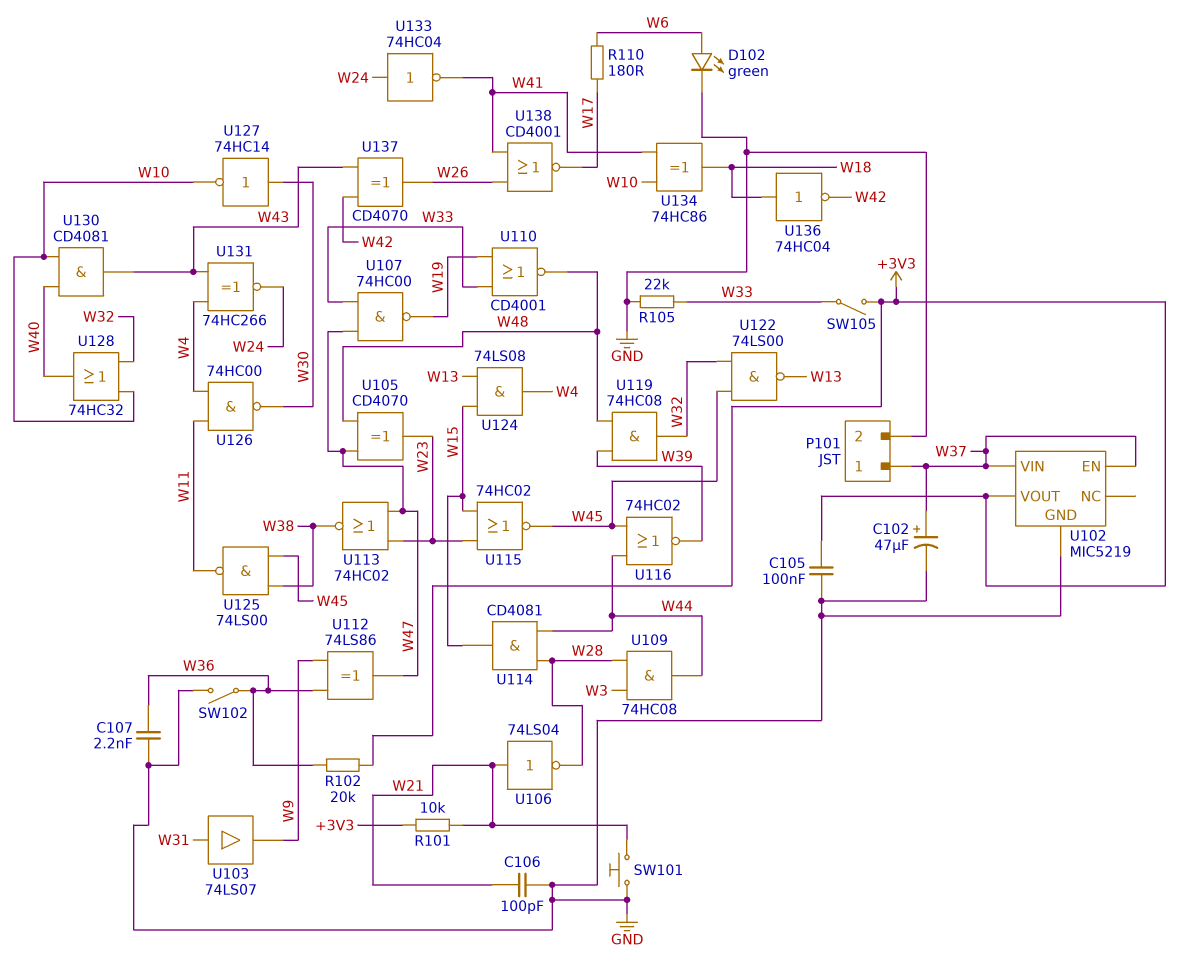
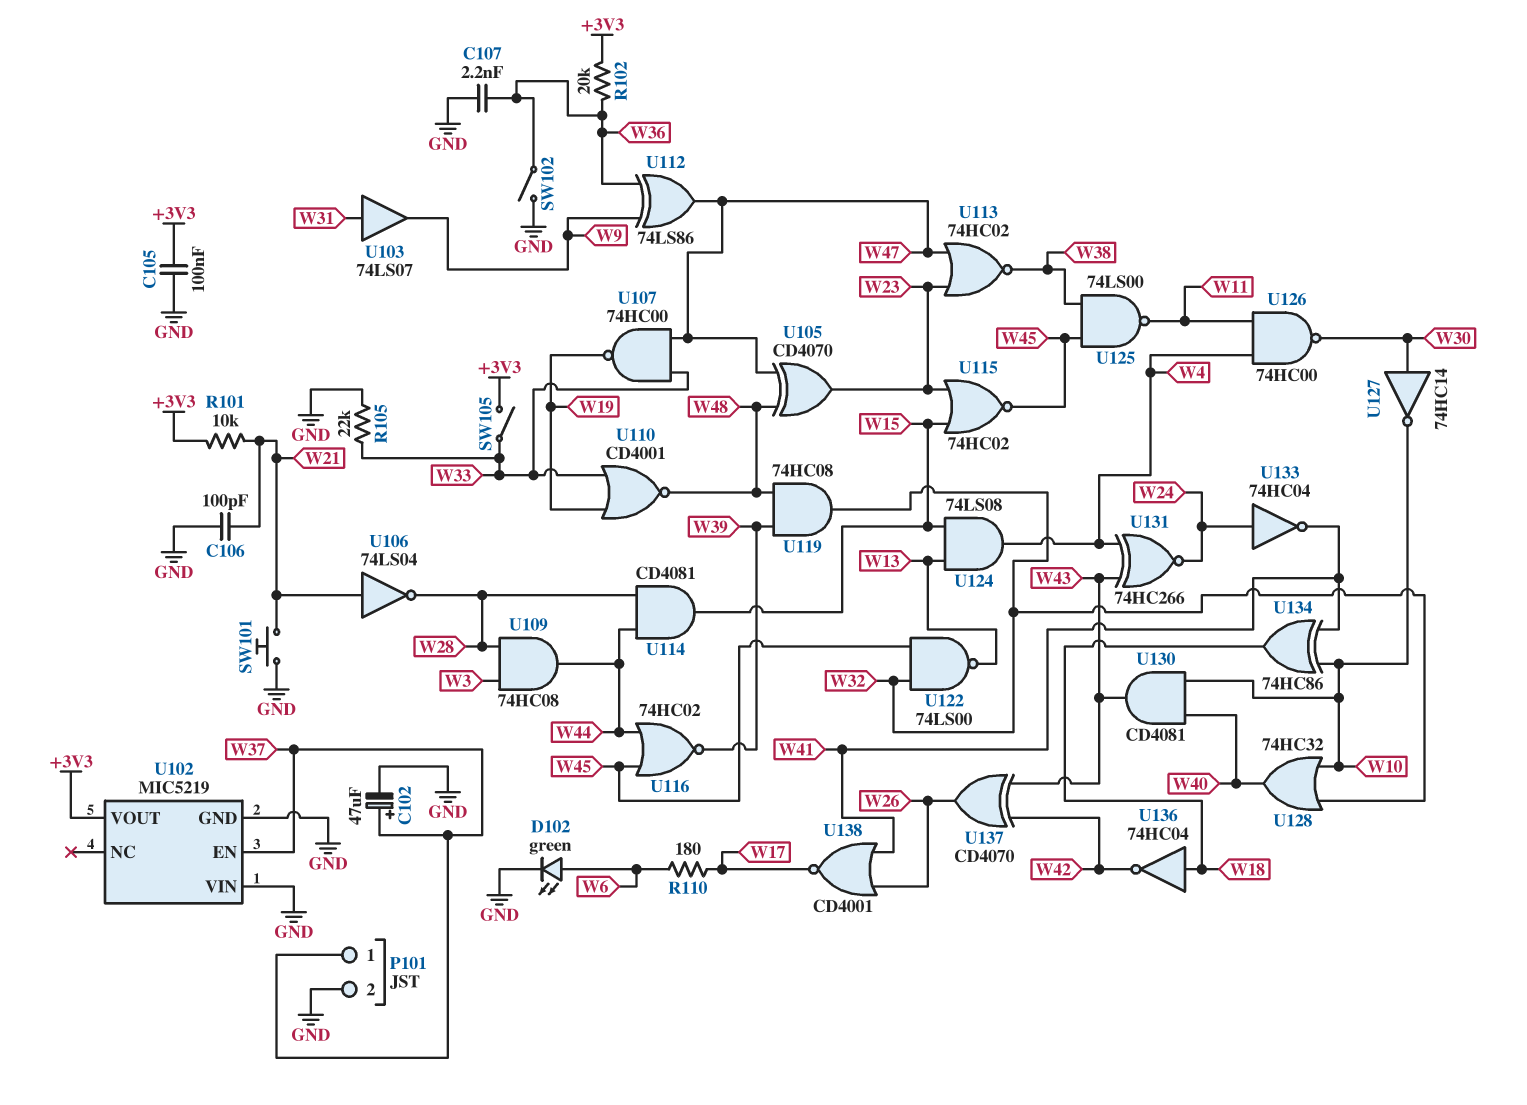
U102 pin VIN: W37 -> GND

